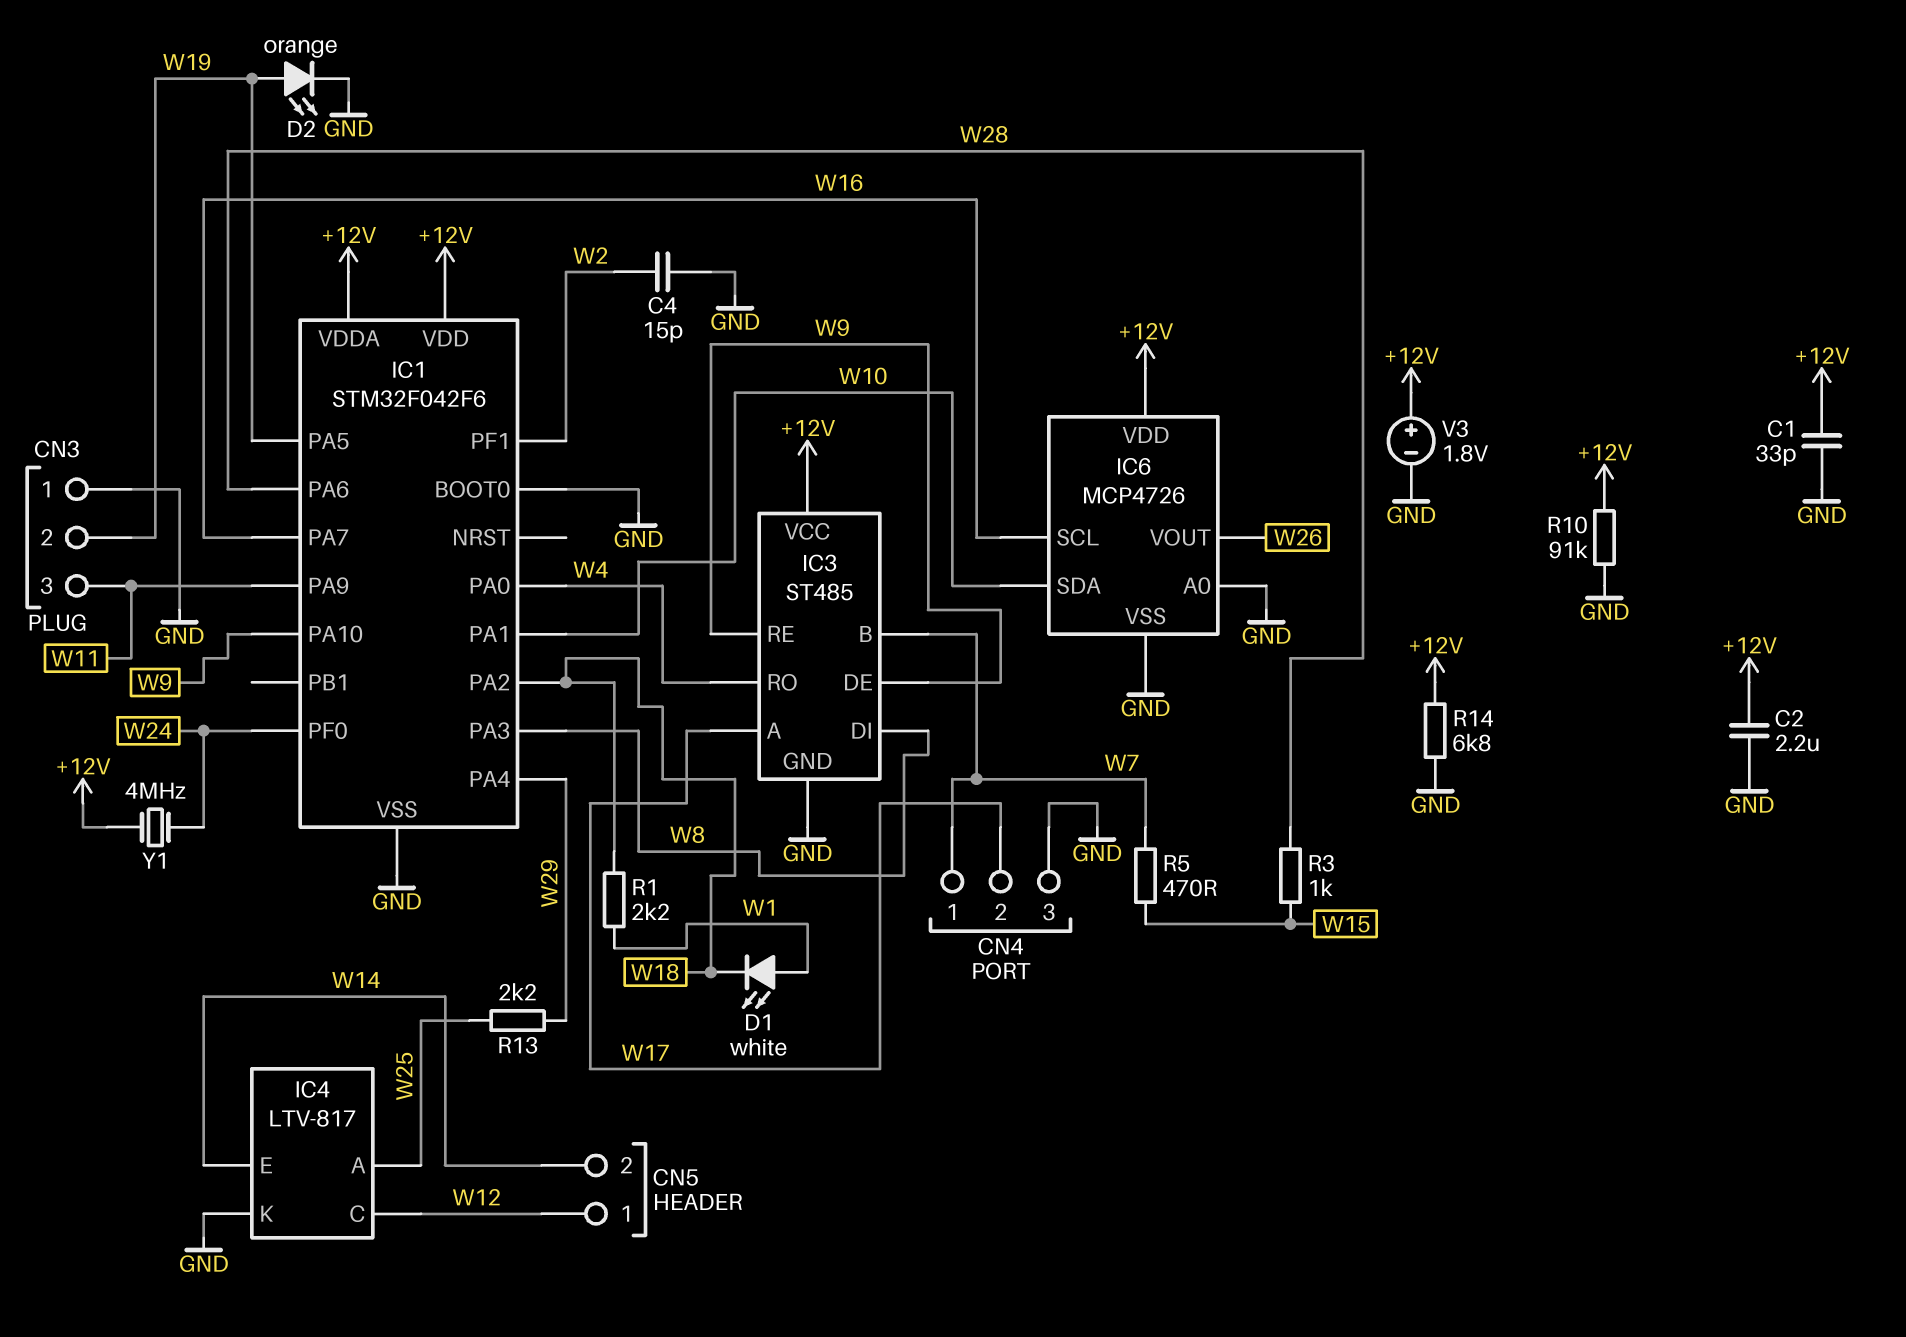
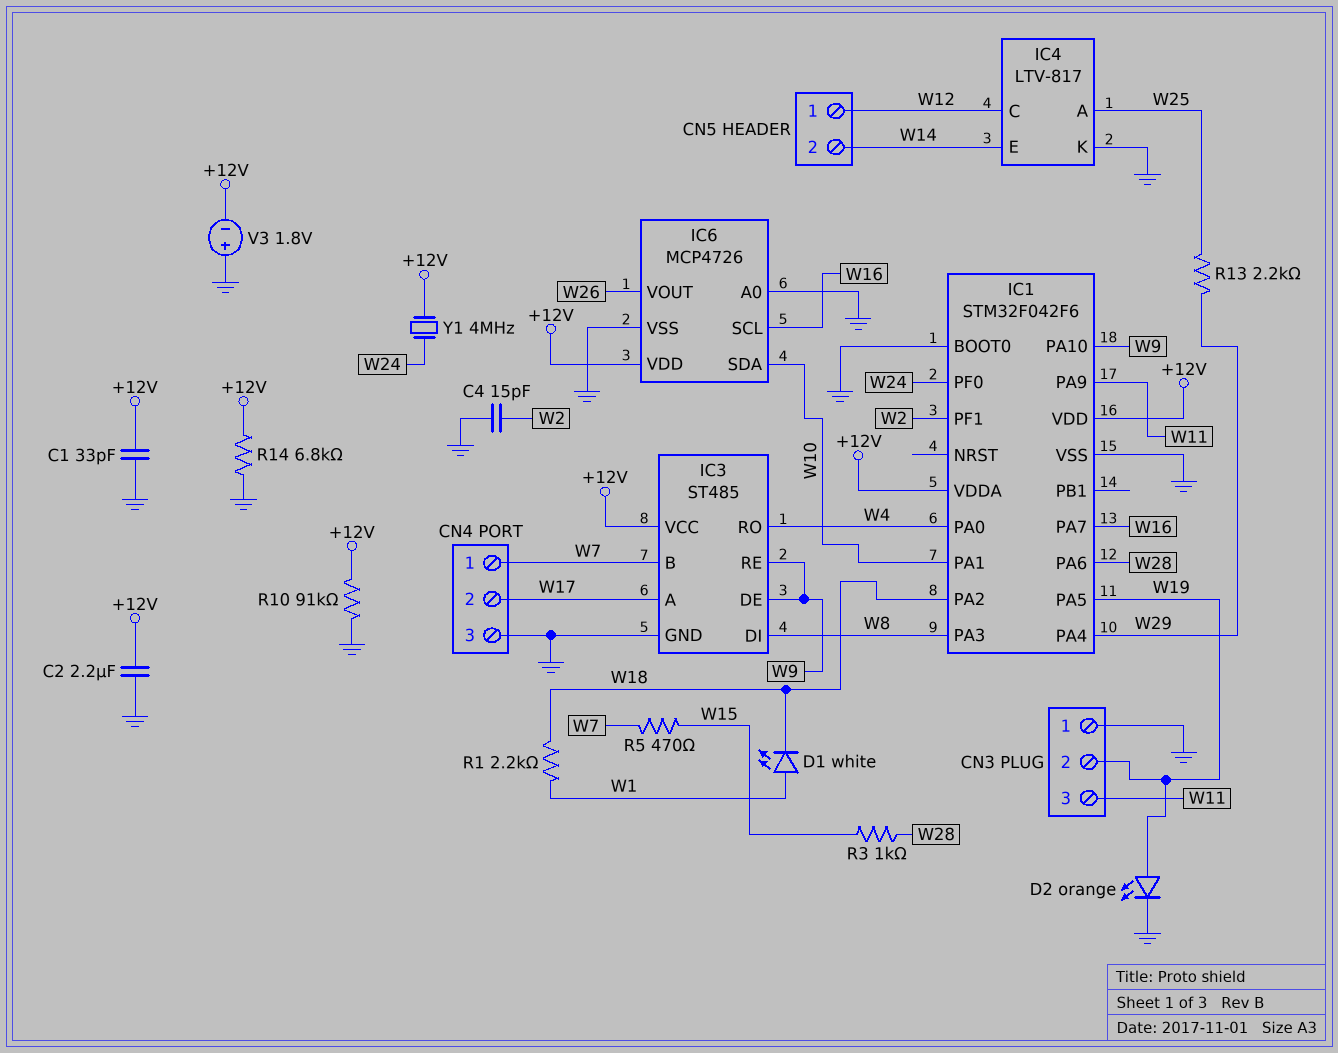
V3: 1.8V (plus +12V, minus GND) -> 1.8V (plus GND, minus +12V)

